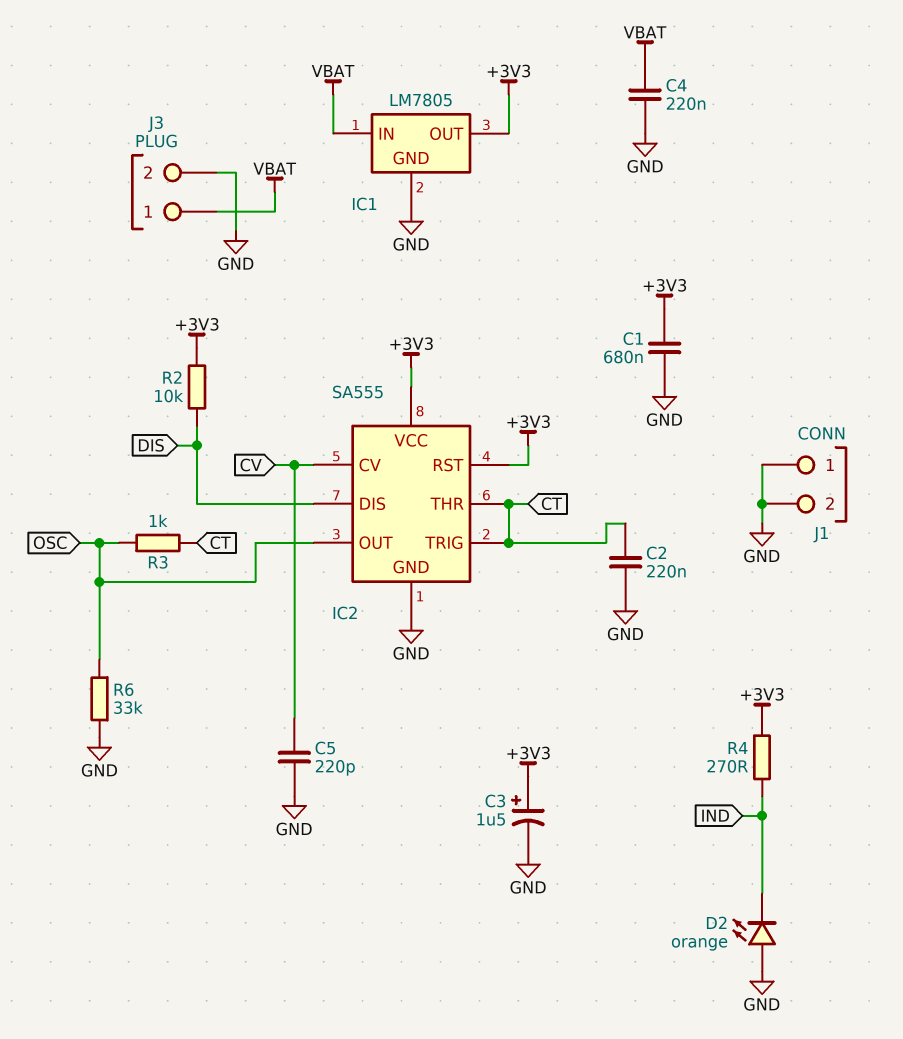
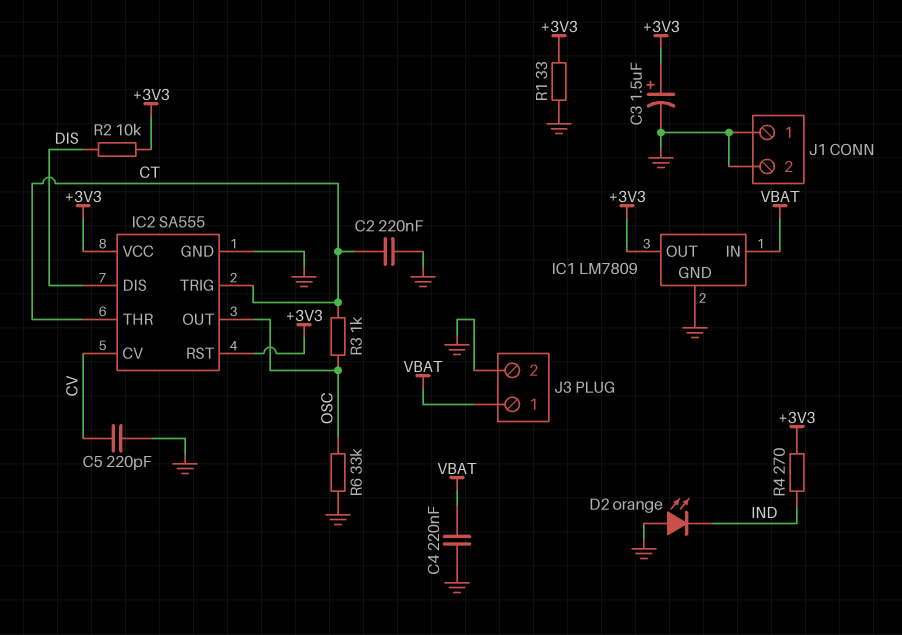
C1: 680nF (+3V3, GND) -> none
IC1: LM7805 -> LM7809
R1: none -> 33 (+3V3, GND)

